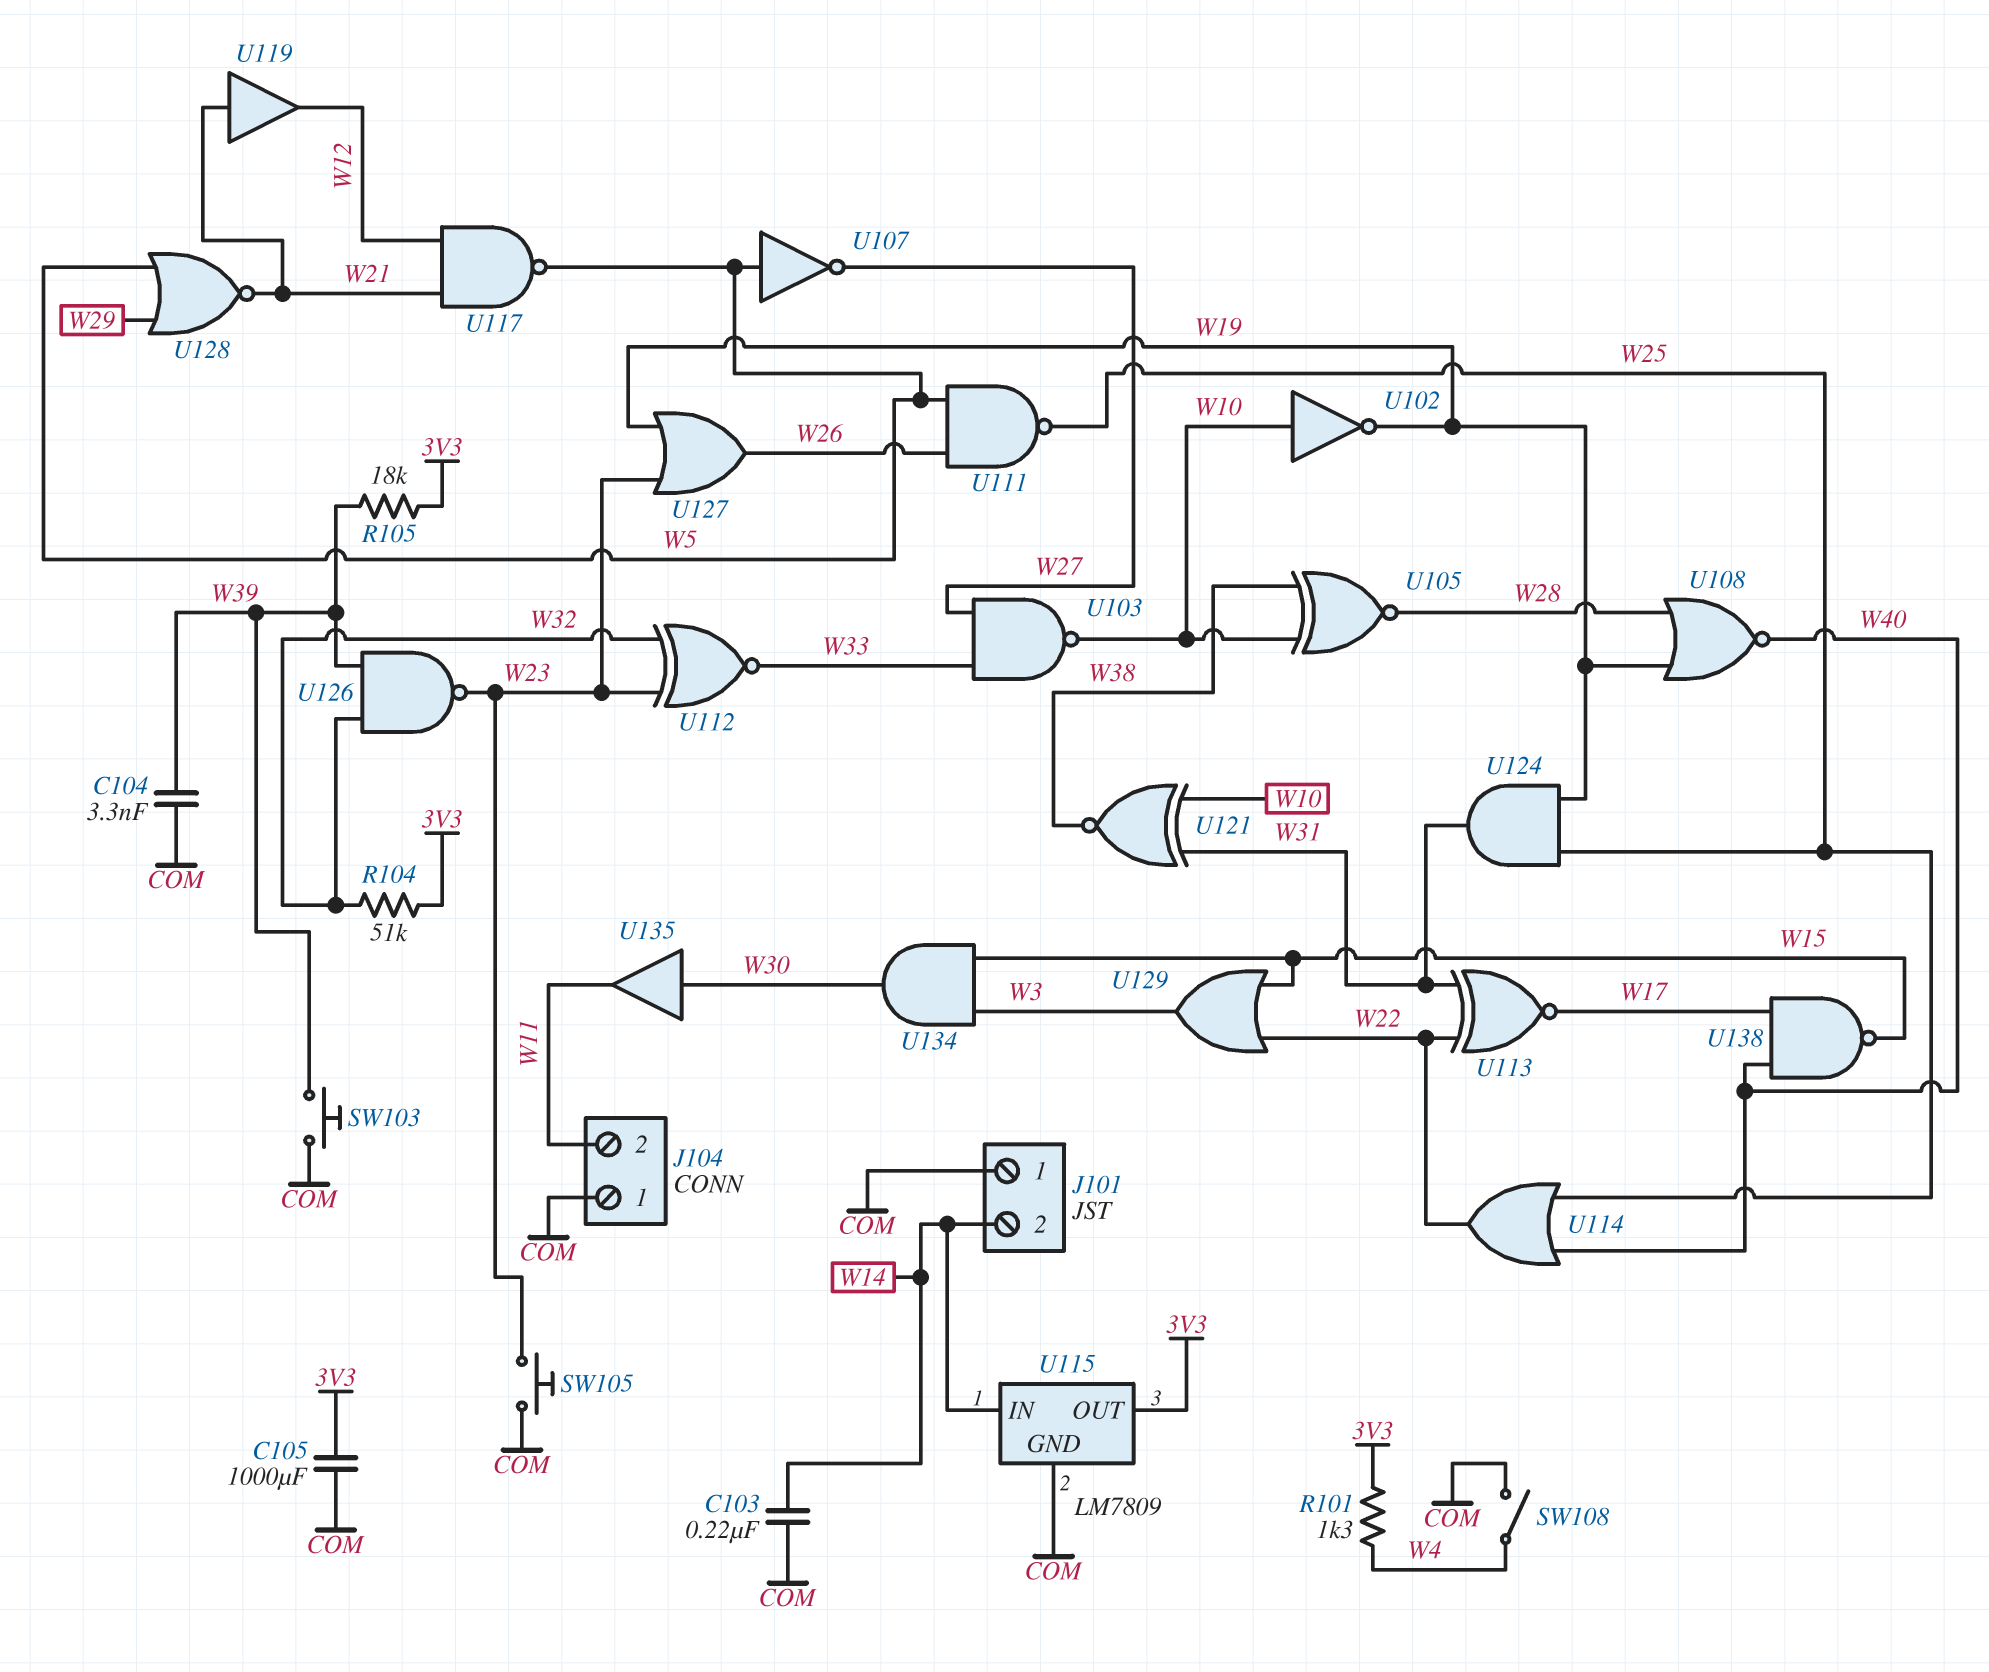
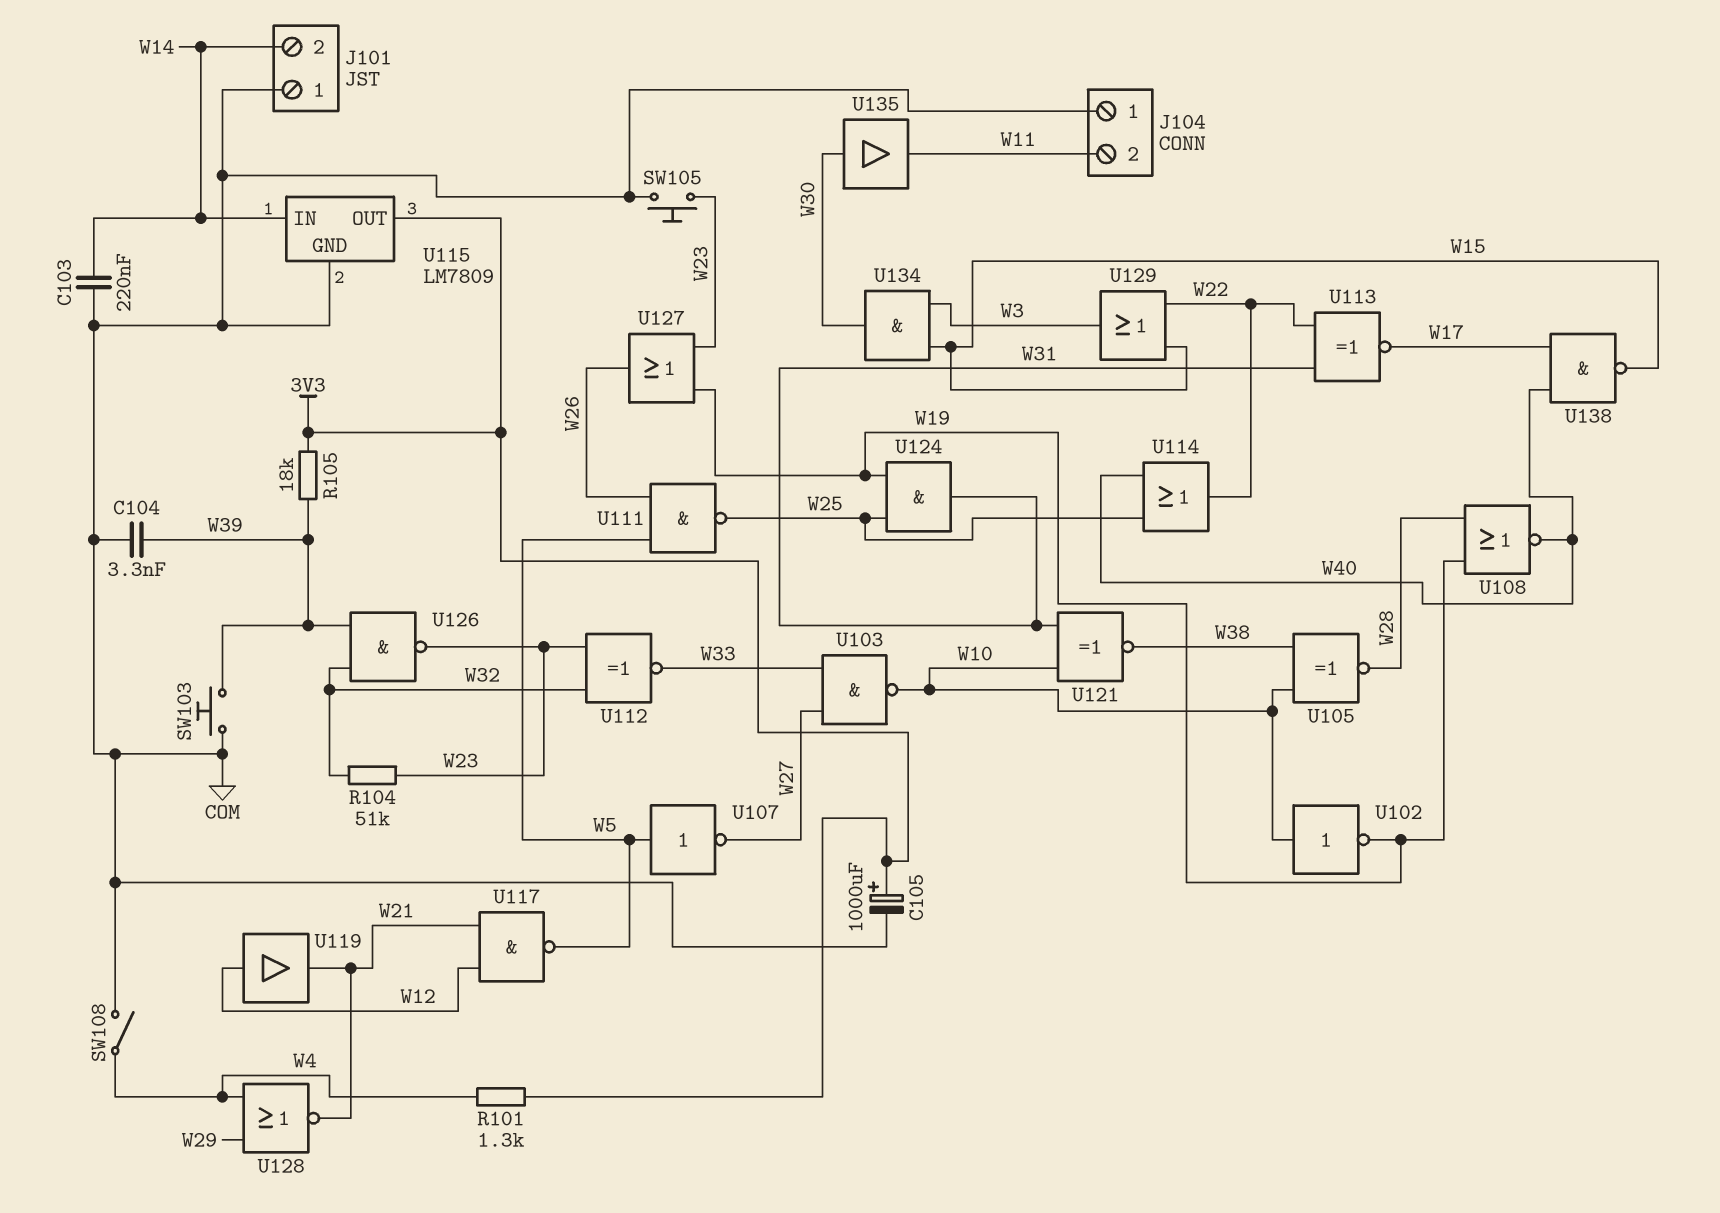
C105: 1000uF (3V3, COM) -> 1000uF (plus 3V3, minus COM)
R104: 51k (3V3, W32) -> 51k (W23, W32)
U119: buffer (in W21, out W12) -> buffer (in W12, out W21)
U128: NOR (in W5, in W29, out W21) -> NOR (in W4, in W29, out W21)

